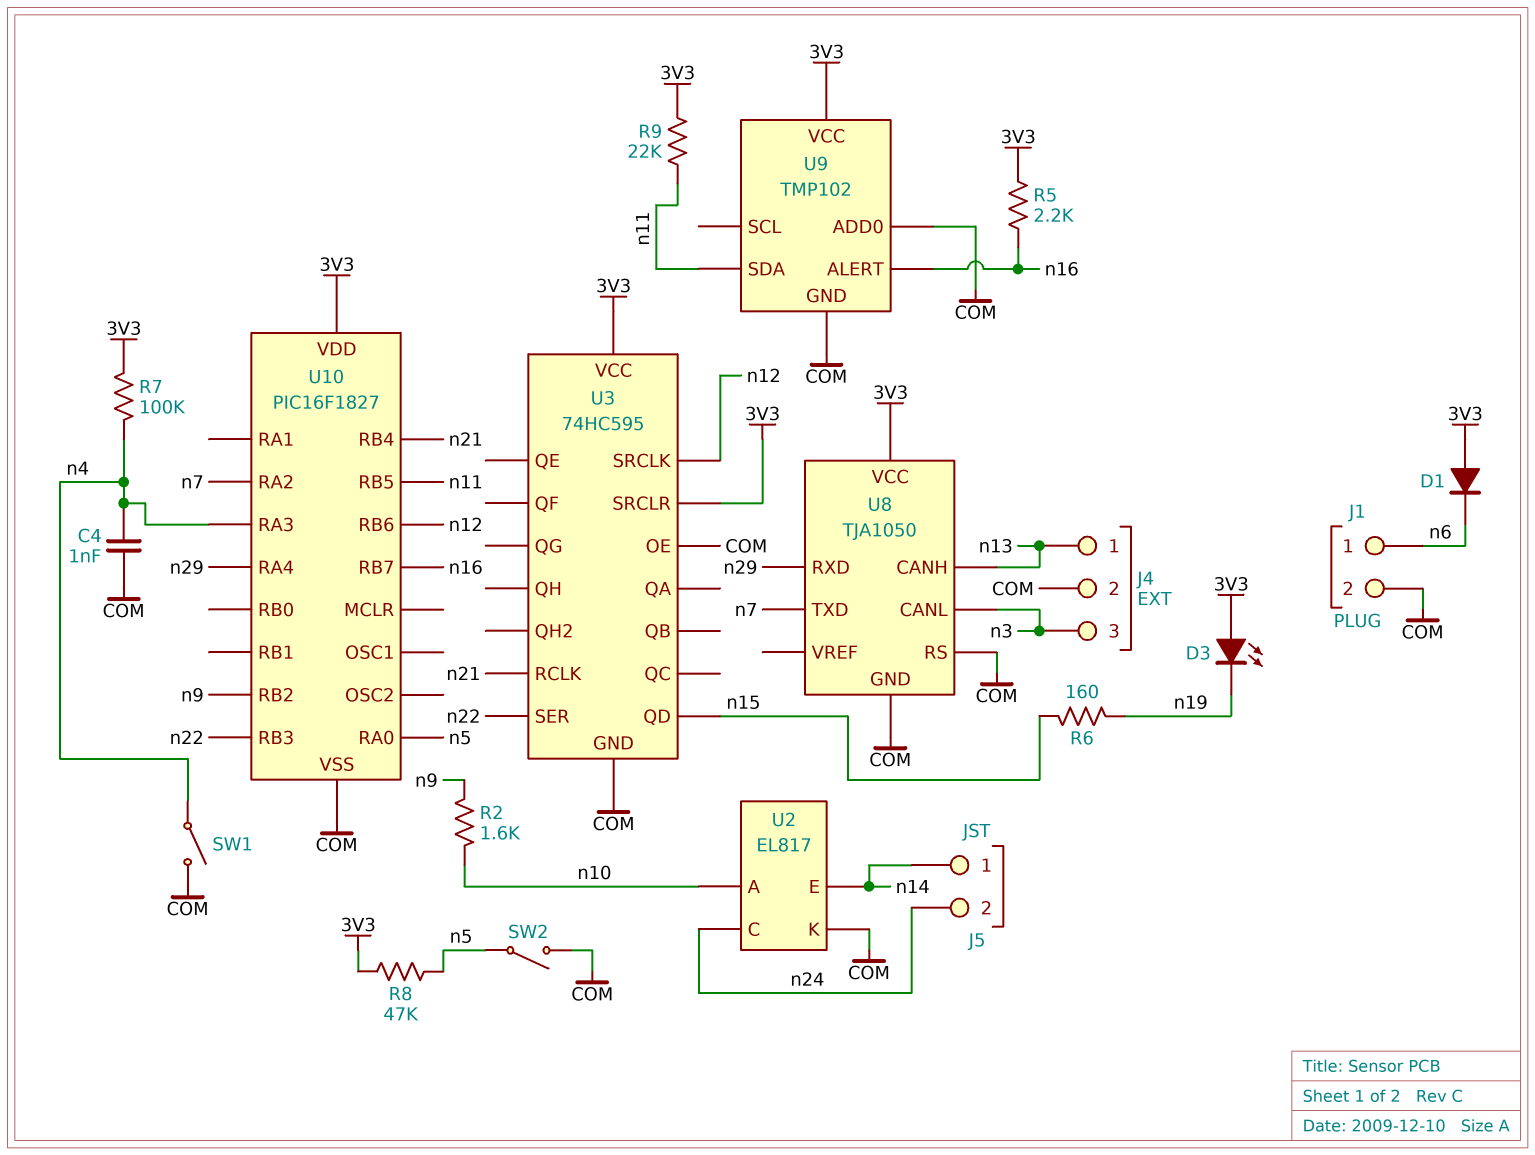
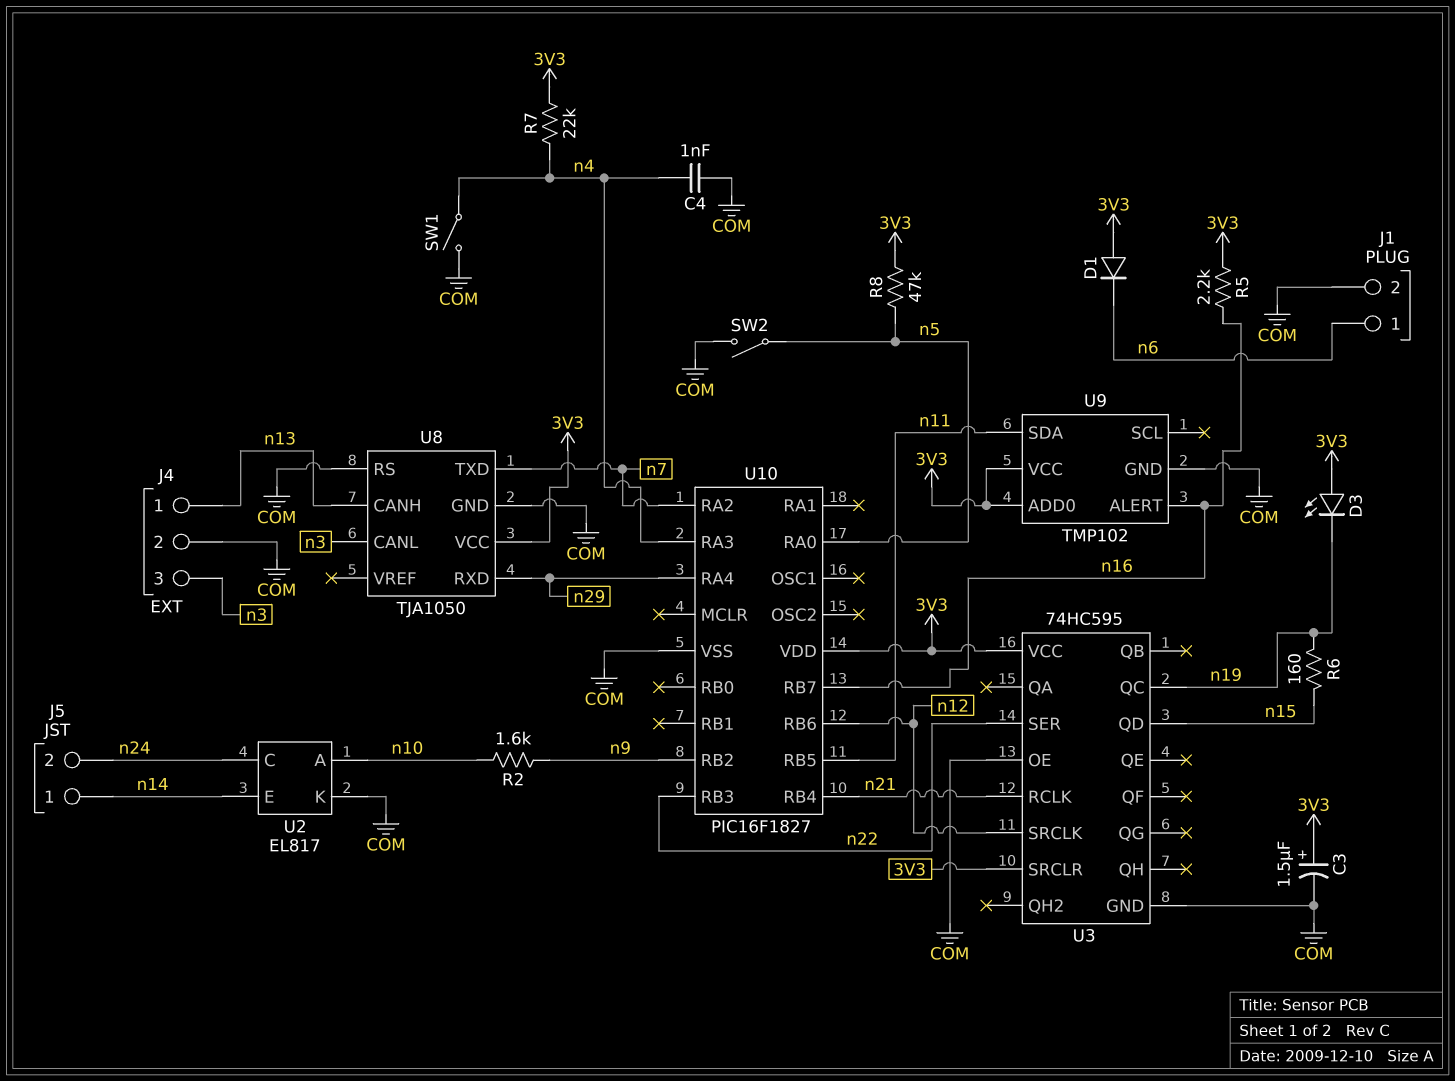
C3: none -> 1.5uF (plus 3V3, minus COM)
R7: 100k (3V3, n4) -> 22k (3V3, n4)
R9: 22k (3V3, n11) -> none
U3 pin QC: none -> n19
U9 pin ADD0: COM -> 3V3

